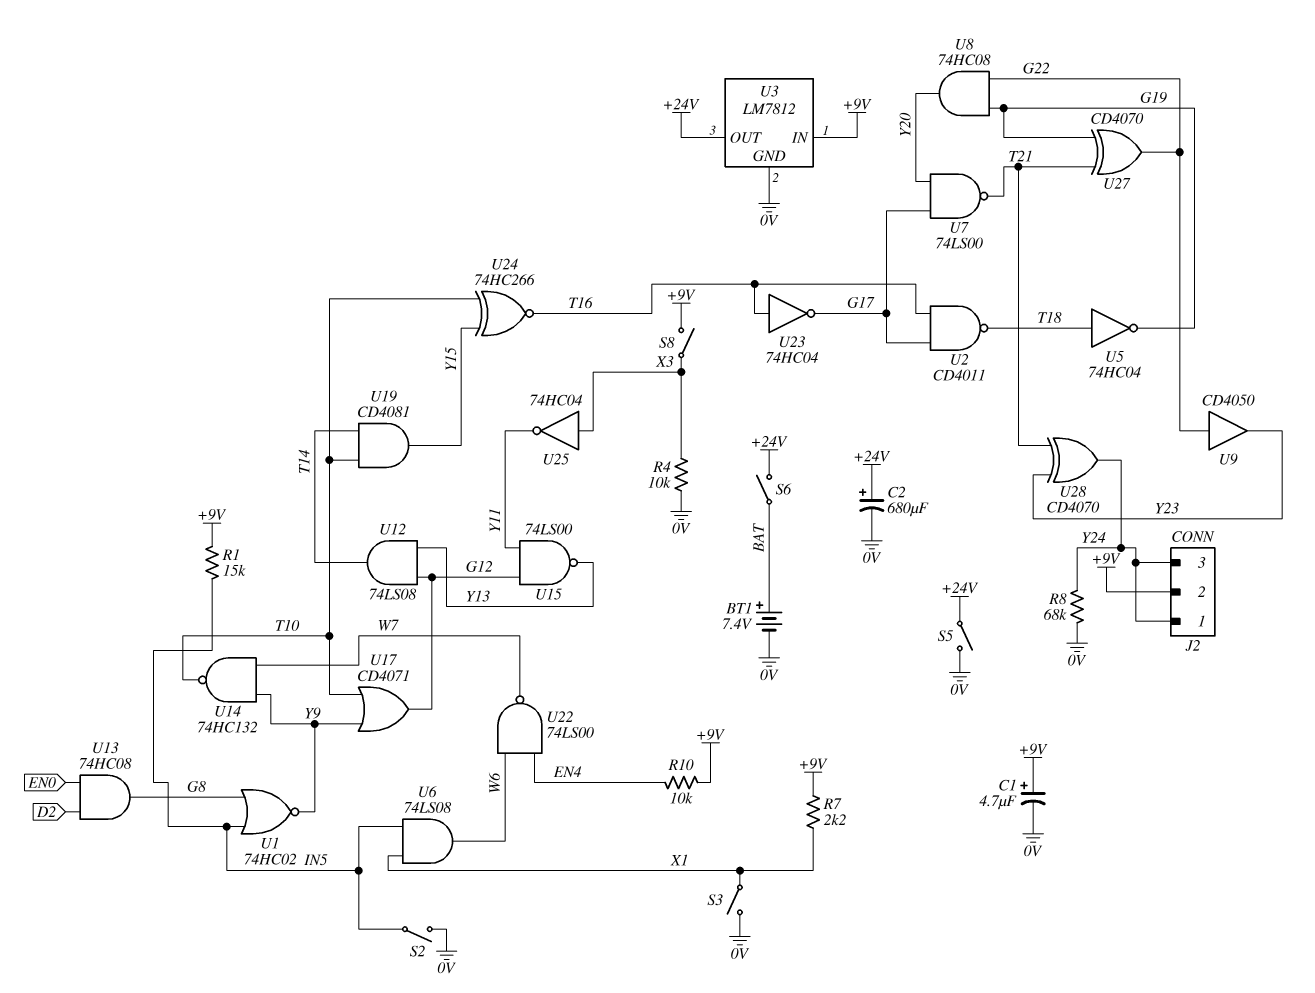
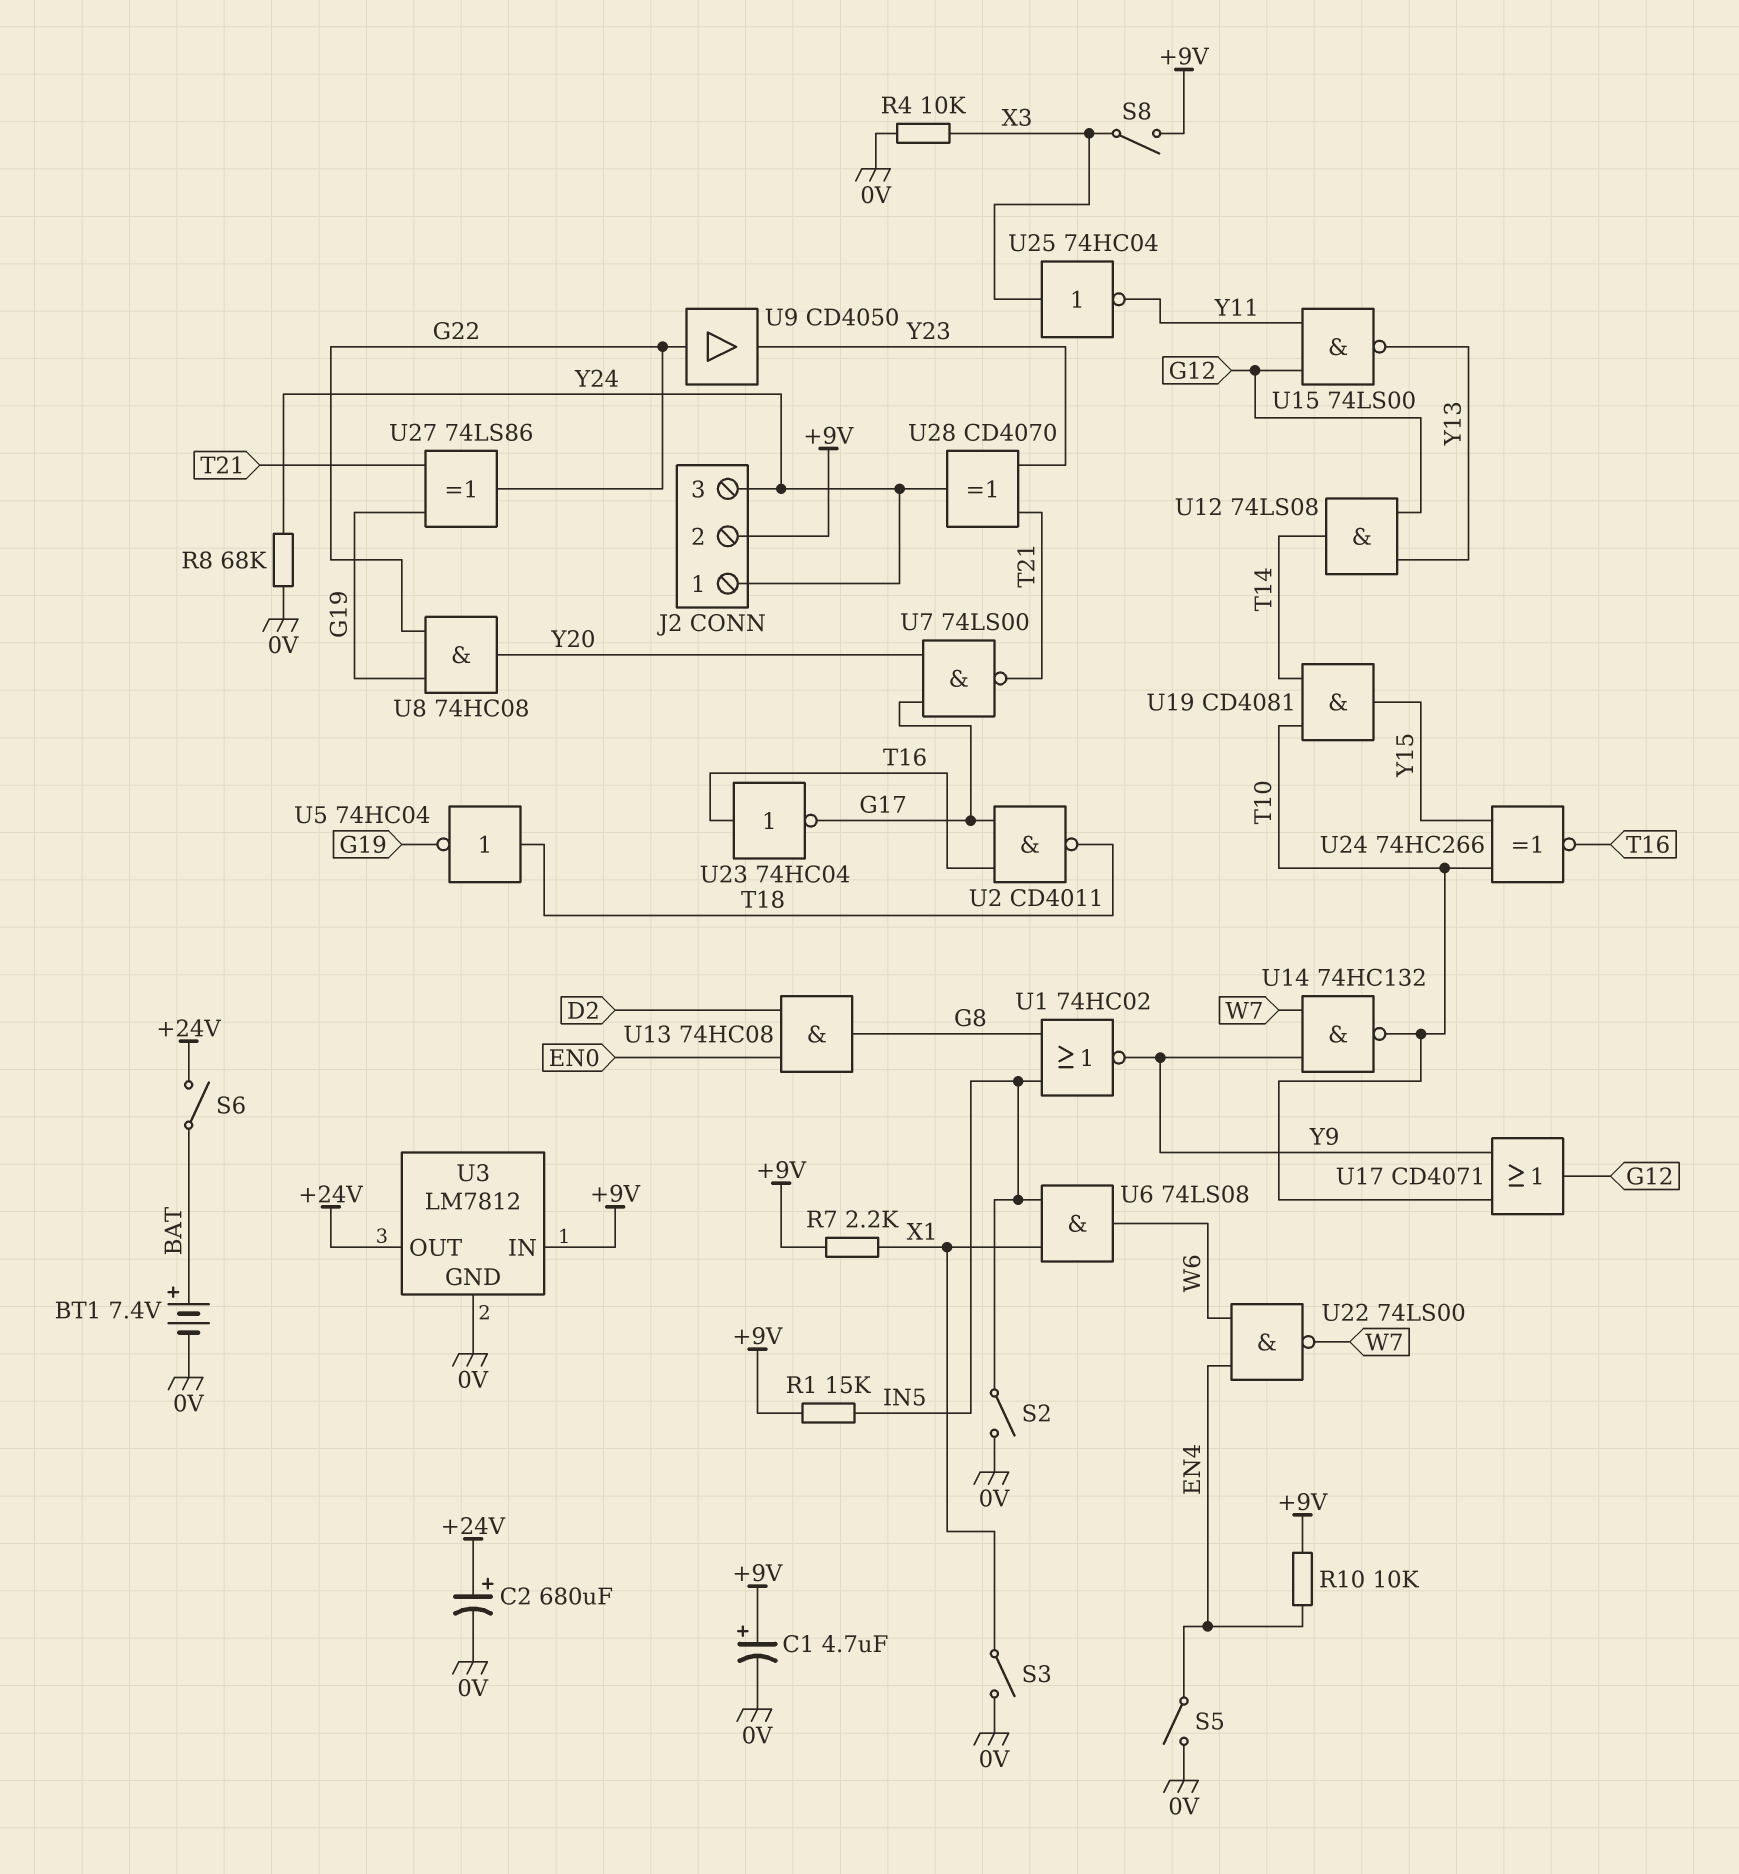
S5: switch (+24V, 0V) -> switch (0V, EN4)
U27: XOR CD4070 (in G19, in T21, out G22) -> XOR 74LS86 (in G19, in T21, out G22)

